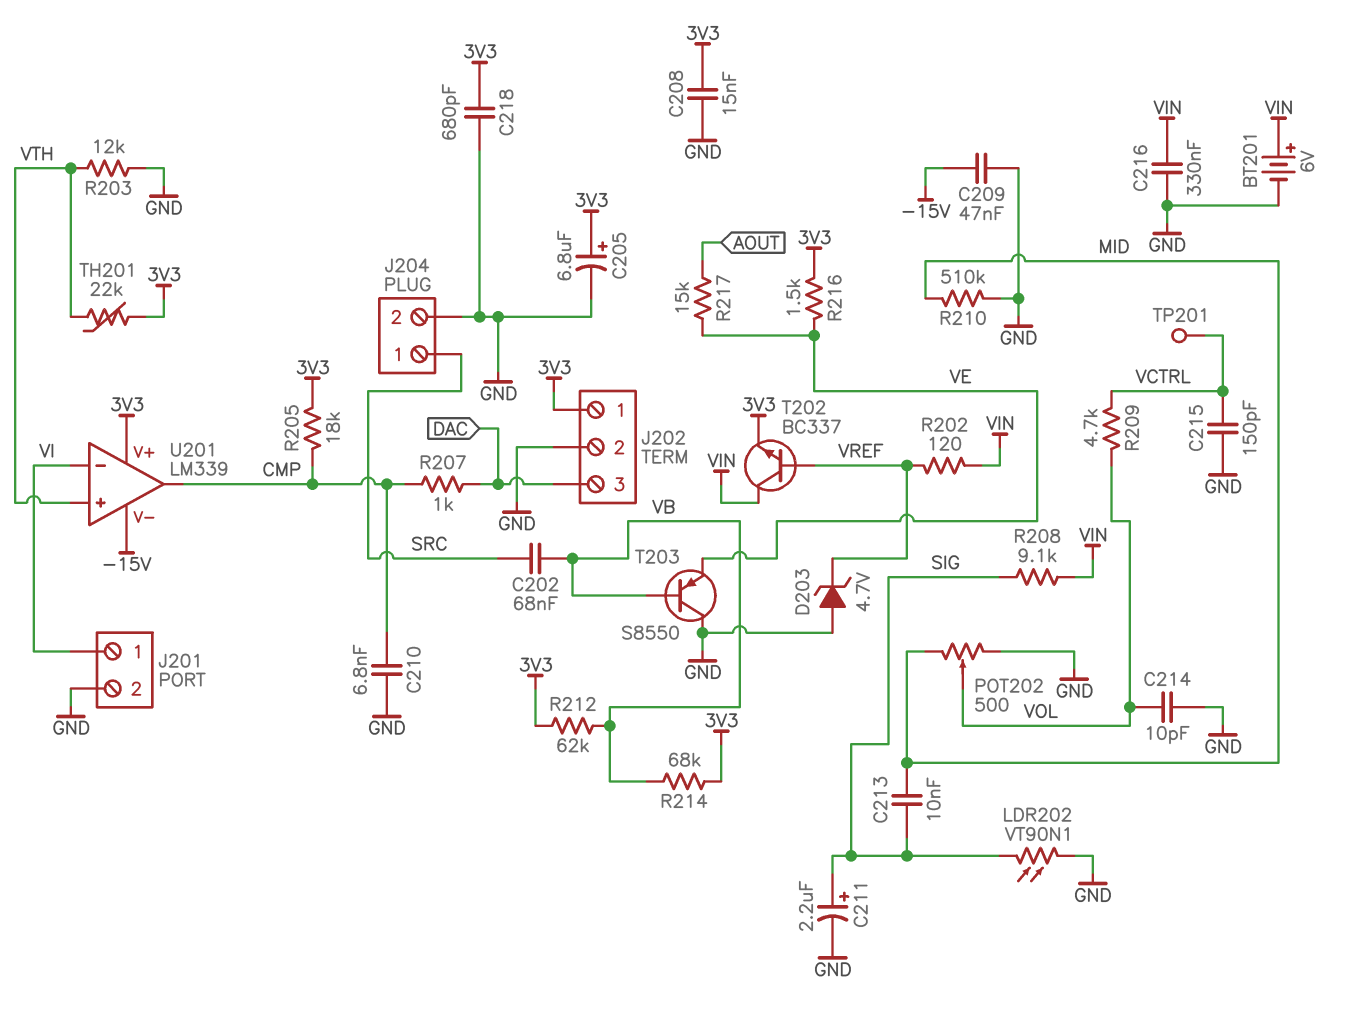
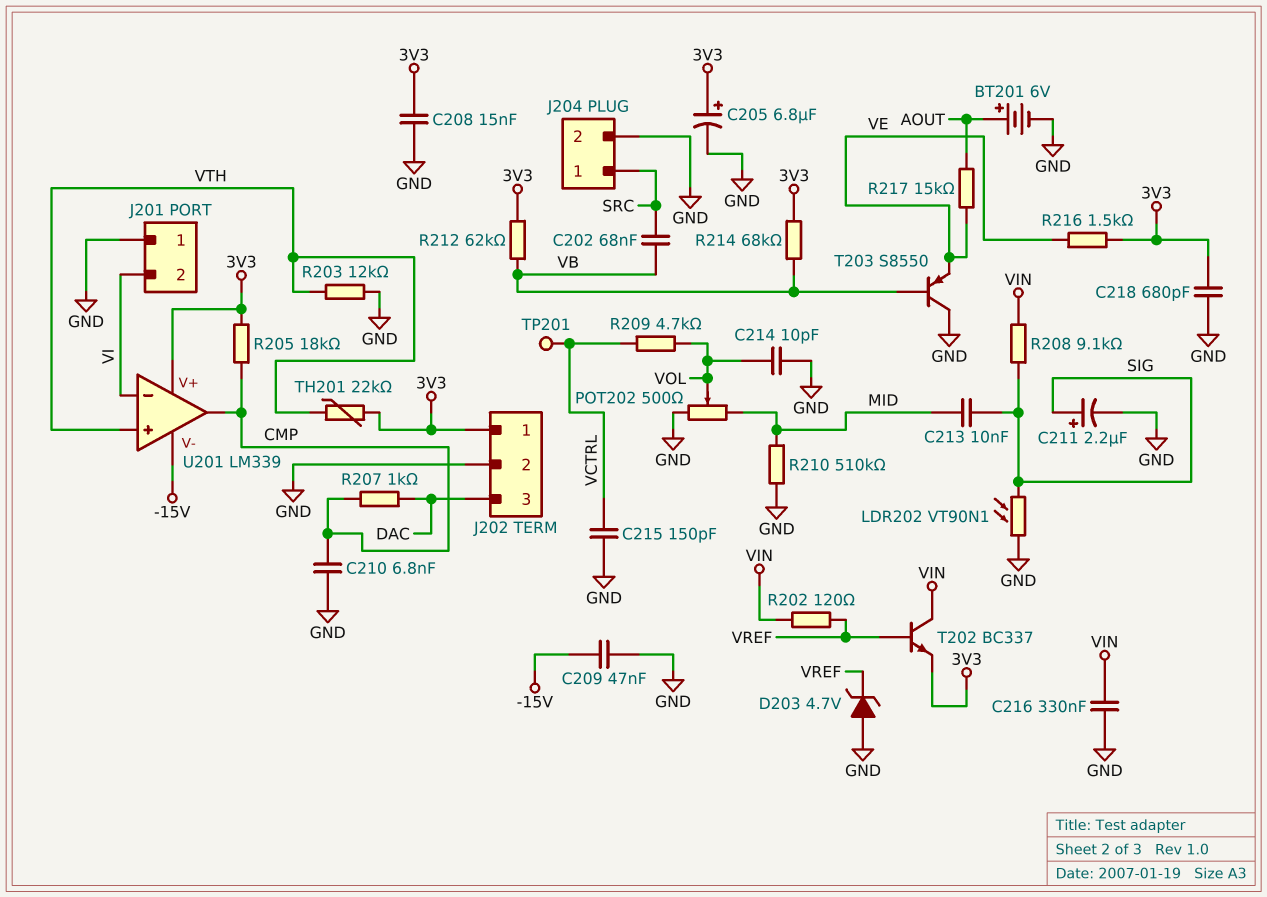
BT201: 6V (plus VIN, minus GND) -> 6V (plus AOUT, minus GND)
J201 pin 1: VI -> GND
J201 pin 2: GND -> VI

